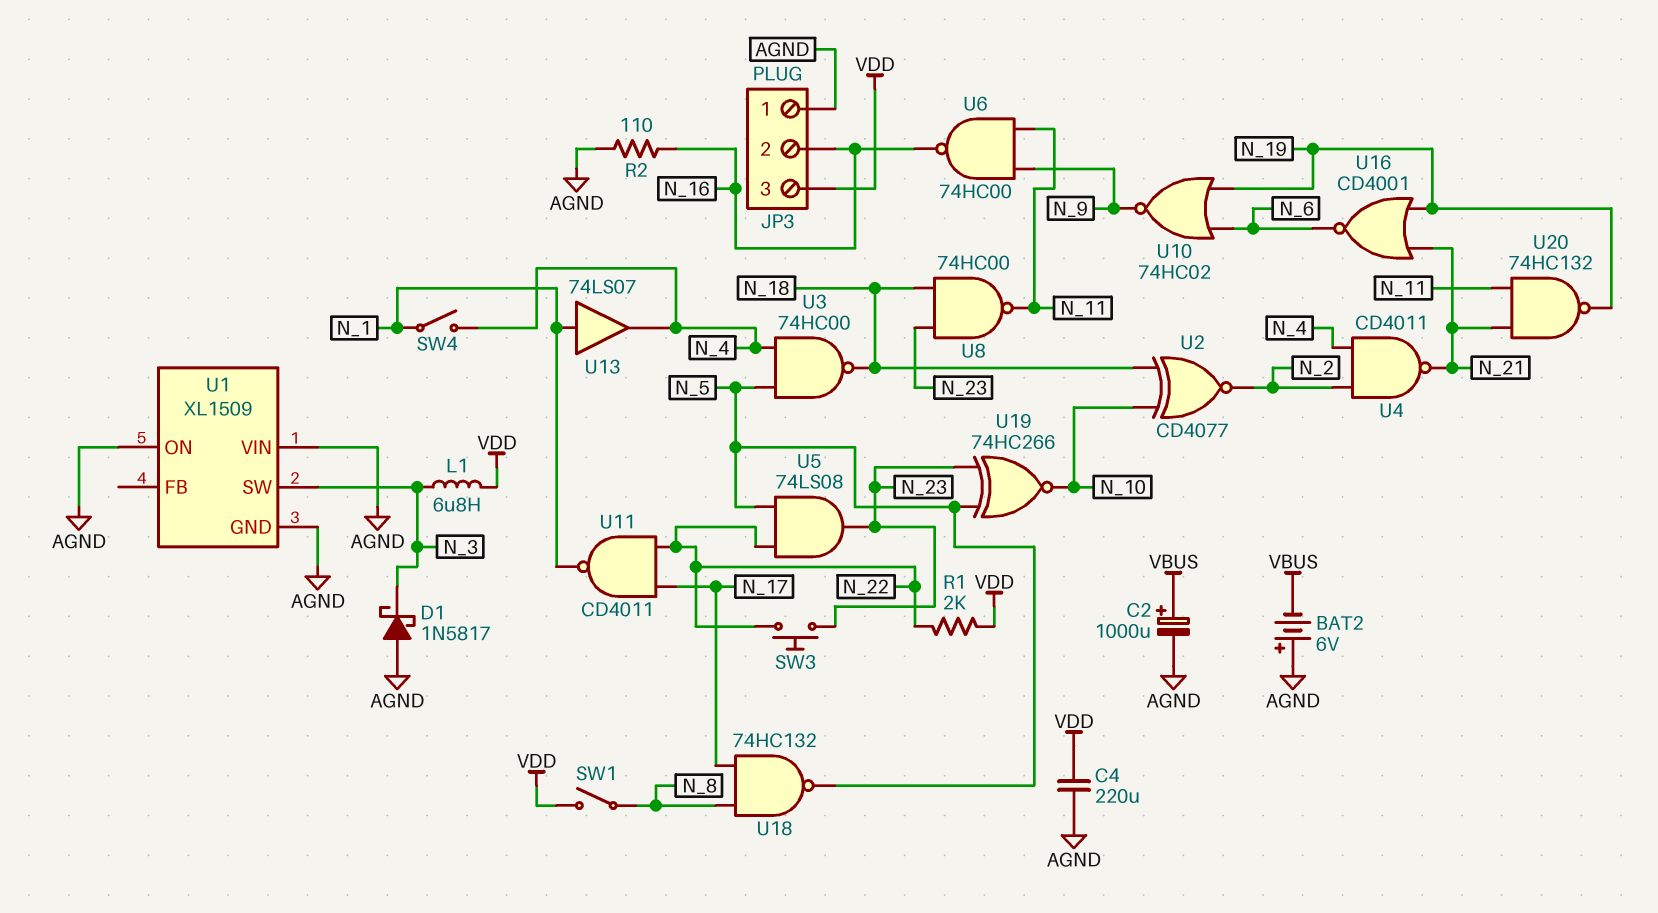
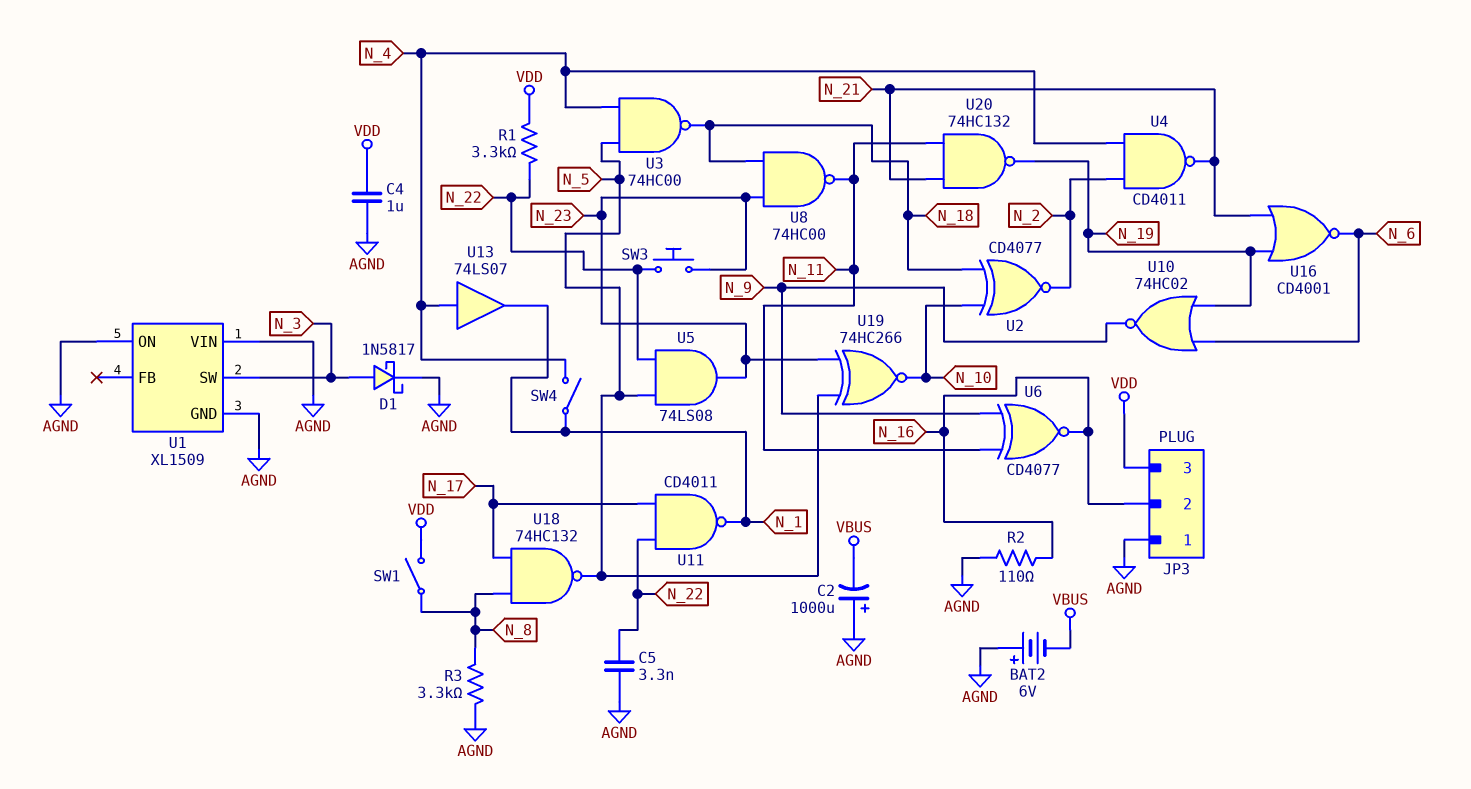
C2: 1000uF (plus VBUS, minus AGND) -> 1000uF (plus AGND, minus VBUS)
C4: 220uF (AGND, VDD) -> 1uF (AGND, VDD)
C5: none -> 3.3nF (AGND, N_22)
D1: schottky 1N5817 (A AGND, K N_3) -> schottky 1N5817 (A N_3, K AGND)
L1: 6.8uH (N_3, VDD) -> none
R1: 2k (N_22, VDD) -> 3.3k (N_22, VDD)
R3: none -> 3.3k (AGND, N_8)
U6: NAND 74HC00 (in N_9, in N_11, out N_16) -> XNOR CD4077 (in N_9, in N_11, out N_16)
U13: buffer 74LS07 (in N_1, out N_4) -> buffer 74LS07 (in N_4, out N_1)

